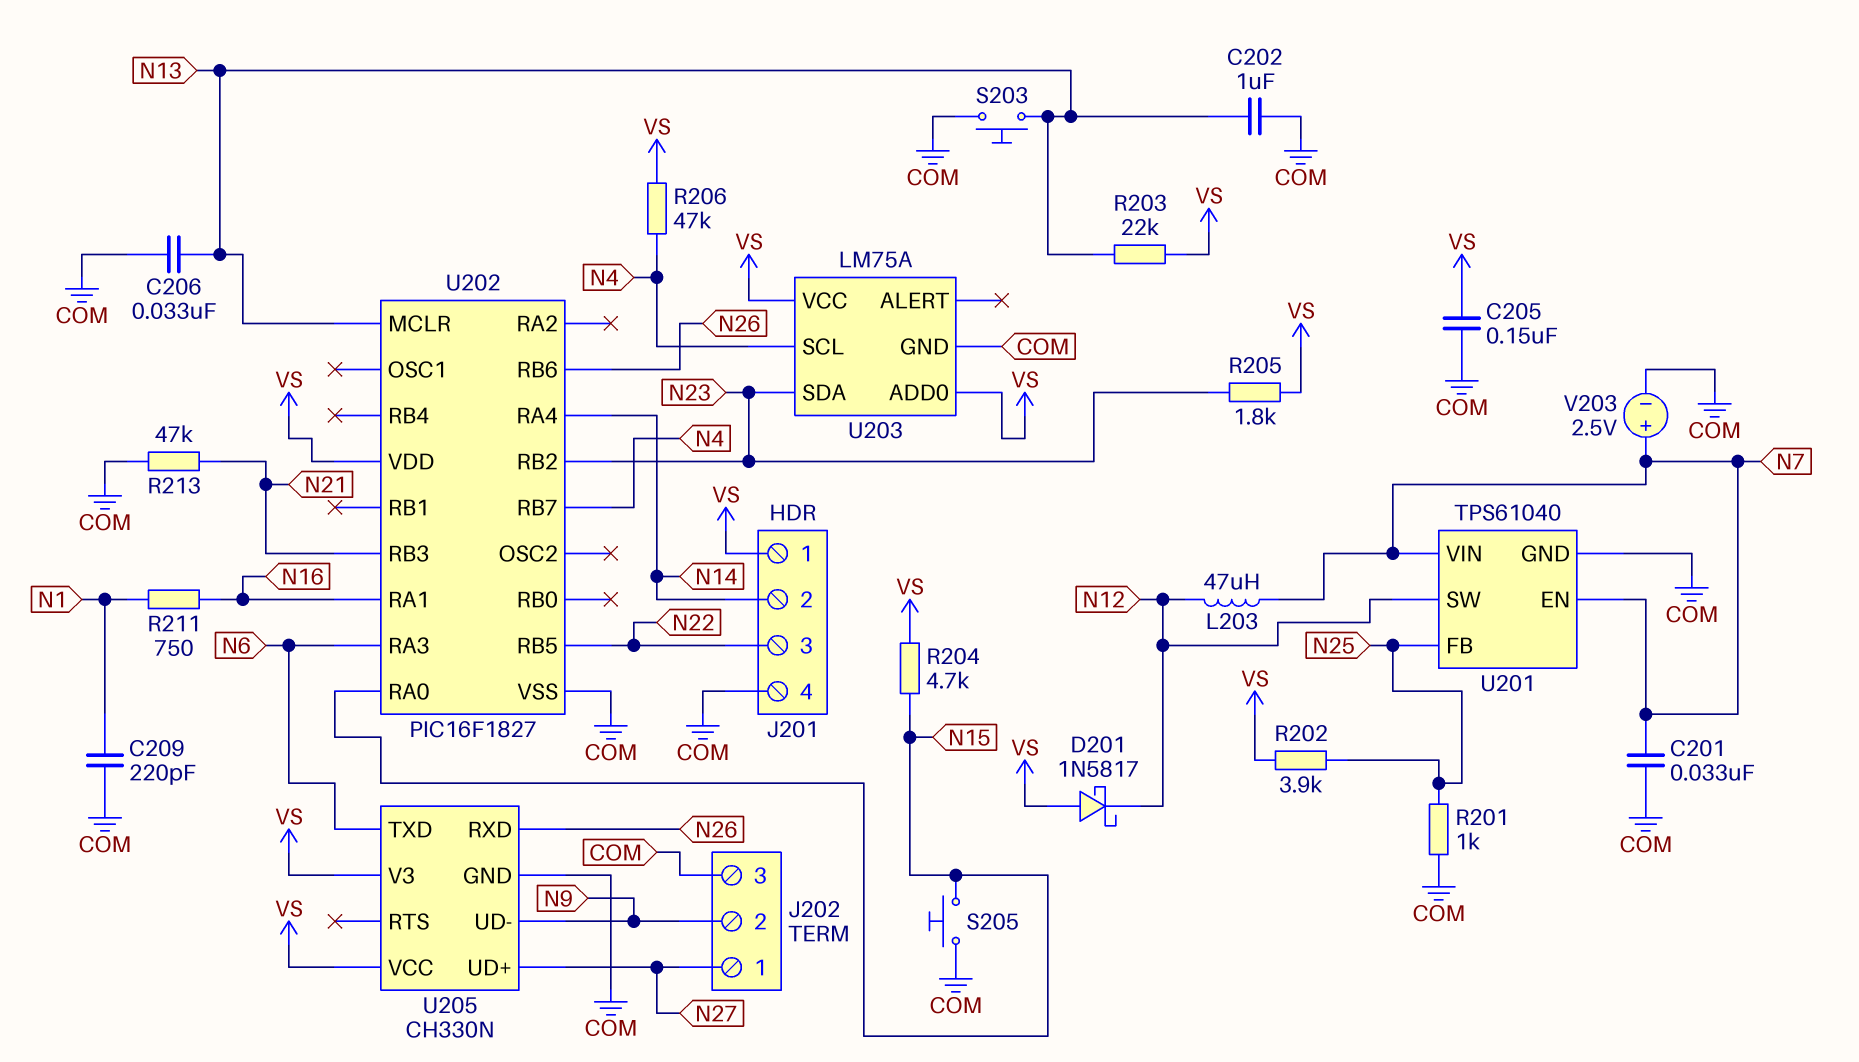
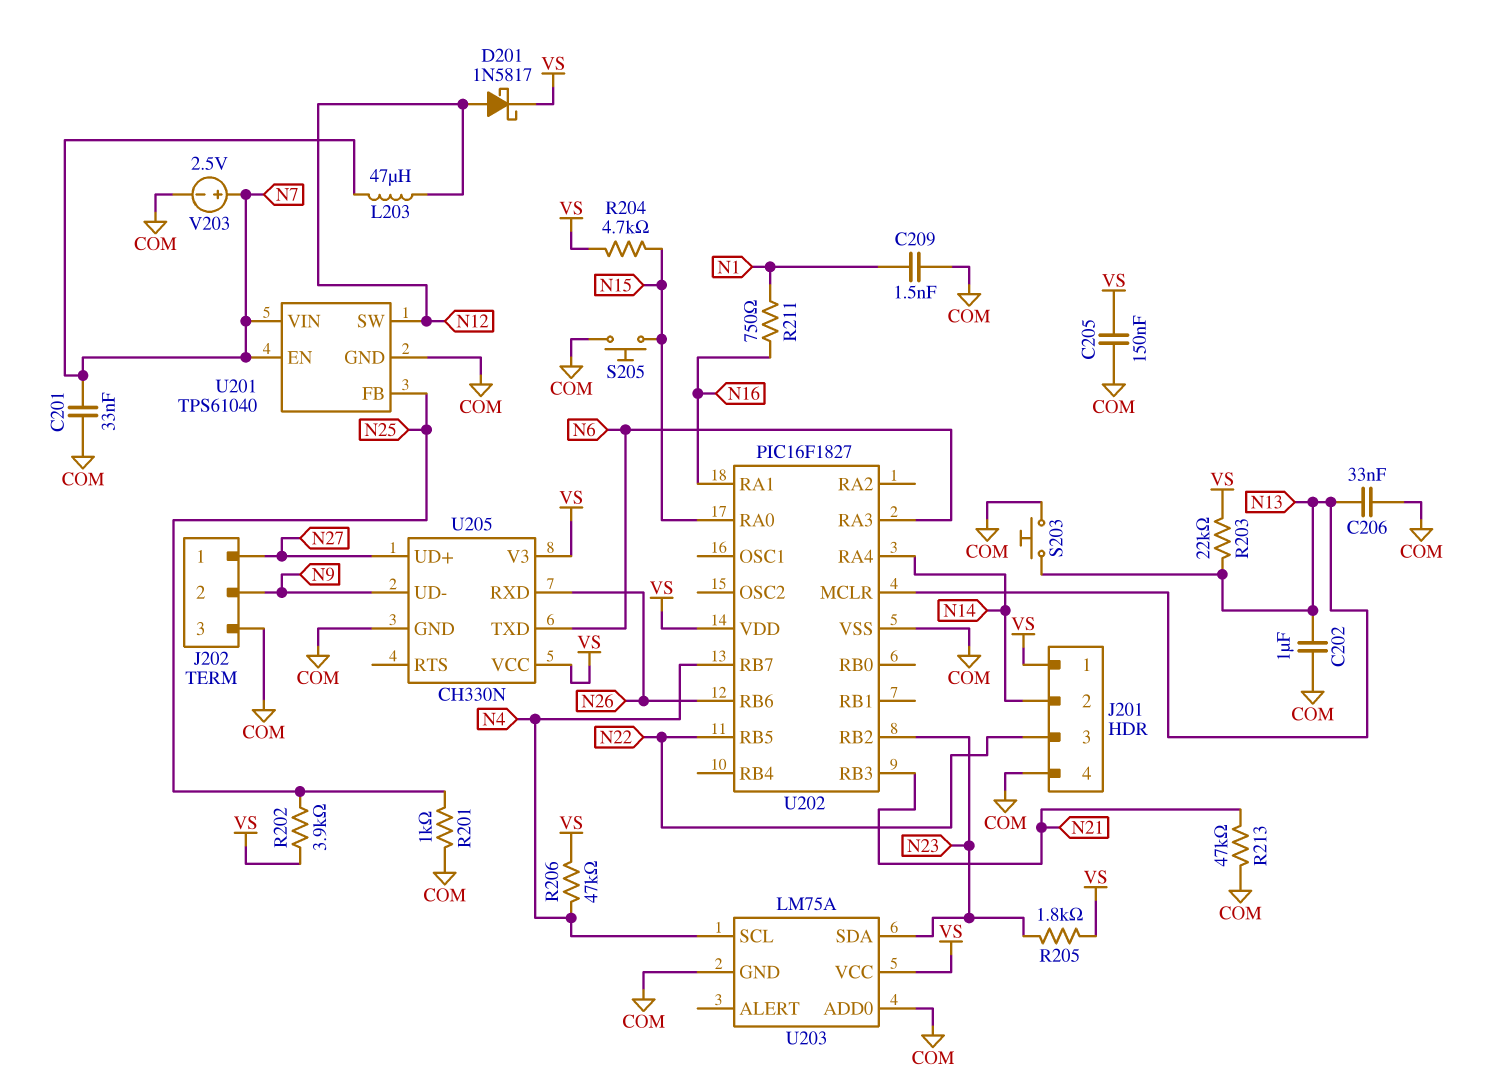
C209: 220pF (COM, N1) -> 1.5nF (COM, N1)
D201: schottky 1N5817 (A VS, K N12) -> schottky 1N5817 (A N12, K VS)
U203 pin ADD0: VS -> COM

